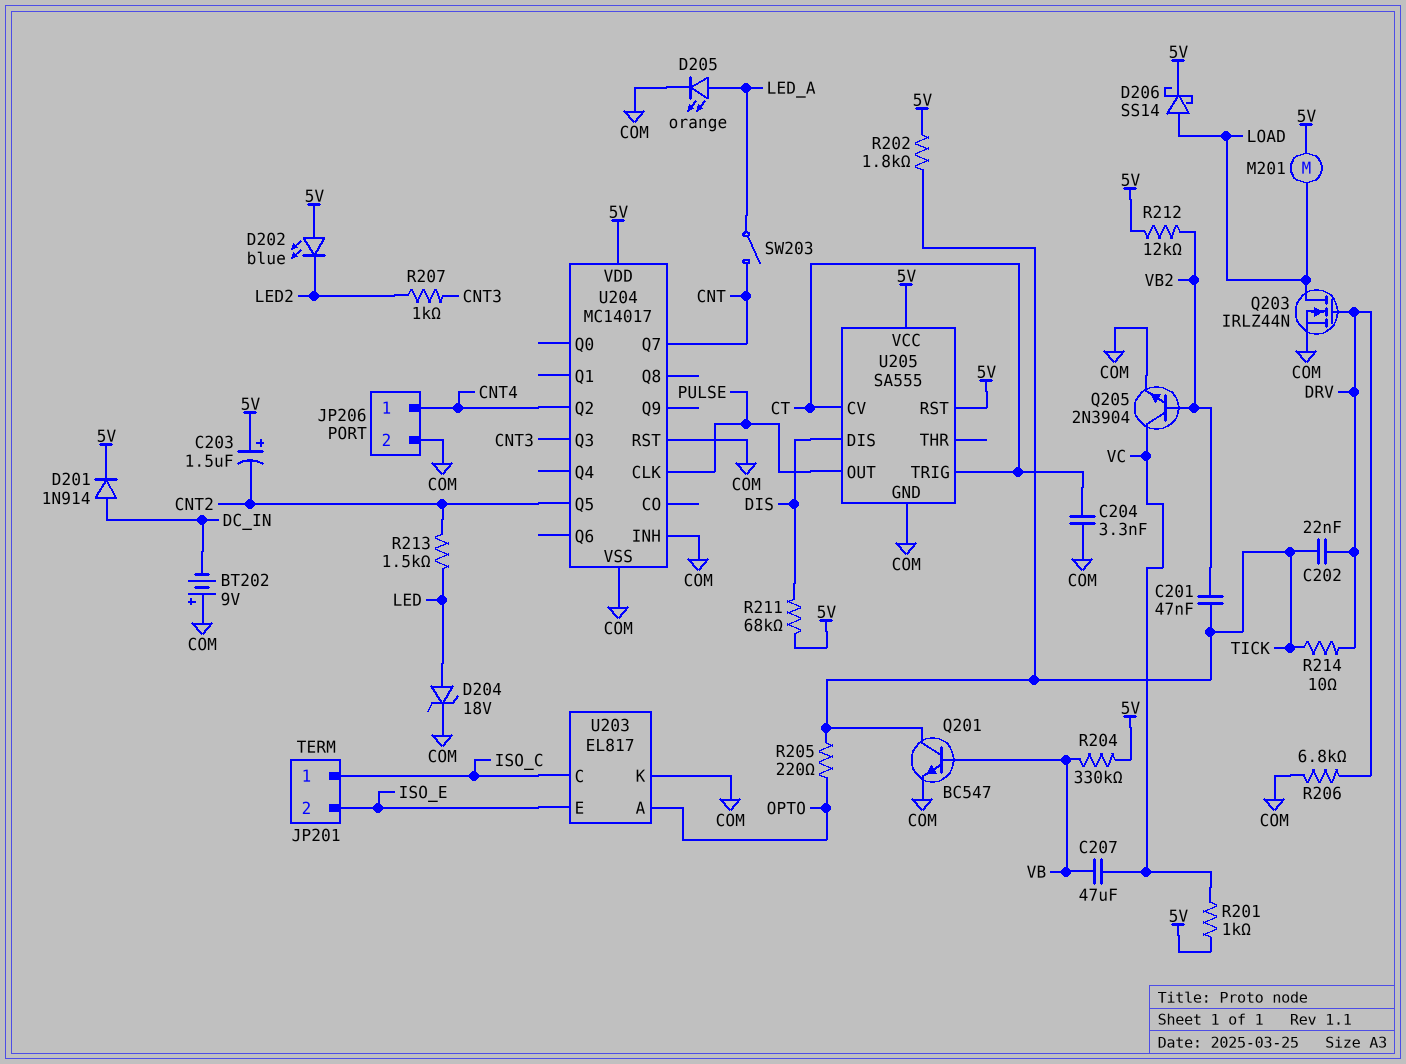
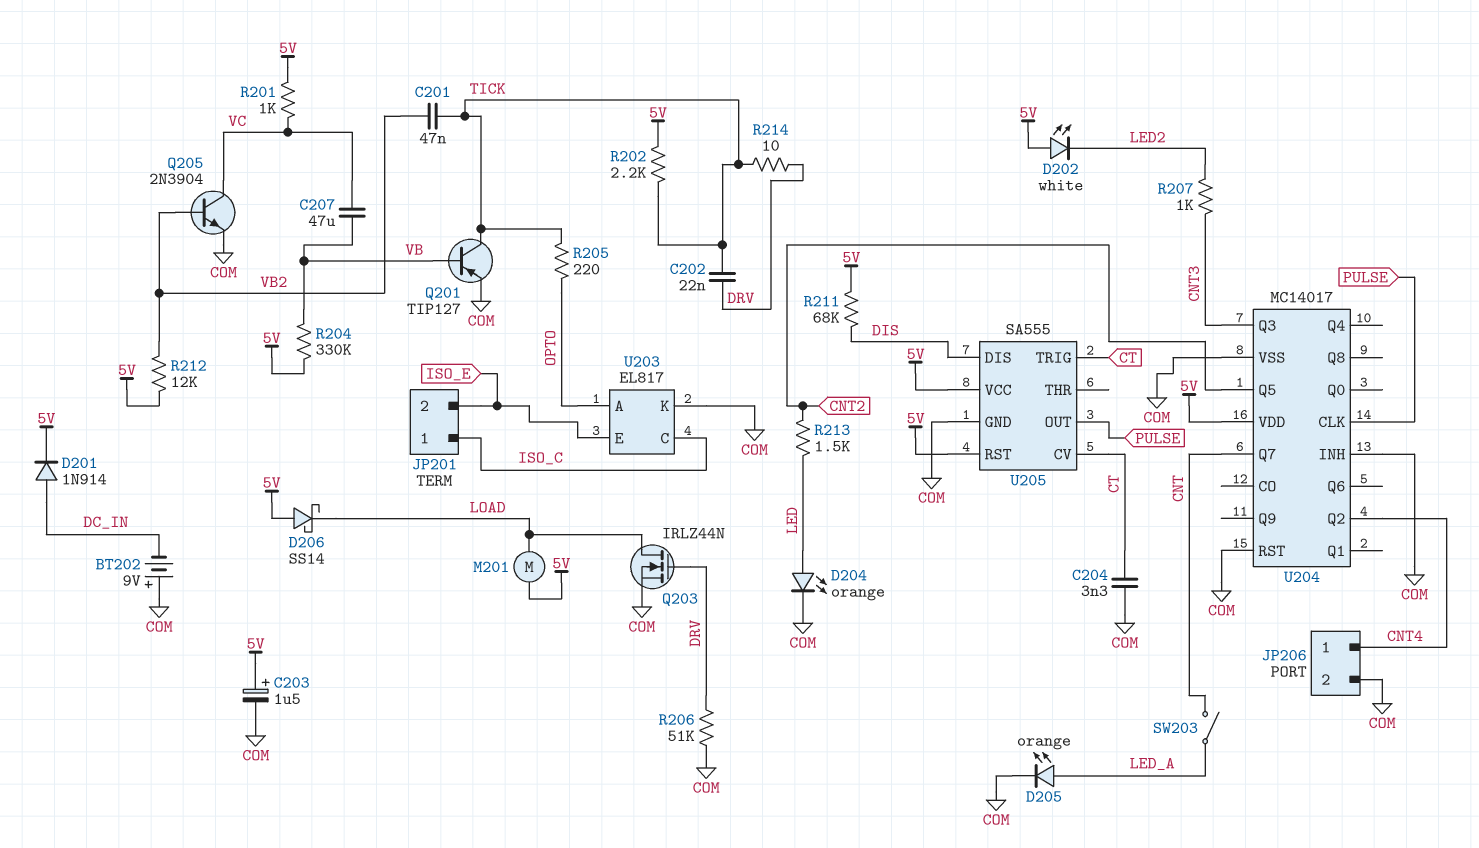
C203: 1.5uF (plus 5V, minus CNT2) -> 1.5uF (plus 5V, minus COM)
D202: LED blue (A 5V, K LED2) -> LED white (A 5V, K LED2)
D204: zener 18V (A LED, K COM) -> LED orange (A LED, K COM)
D206: schottky SS14 (A LOAD, K 5V) -> schottky SS14 (A 5V, K LOAD)
Q201: NPN BC547 (B VB, C TICK, E COM) -> PNP TIP127 (B VB, C TICK, E COM)
R202: 1.8k (5V, TICK) -> 2.2k (5V, TICK)
R206: 6.8k (COM, DRV) -> 51k (COM, DRV)

